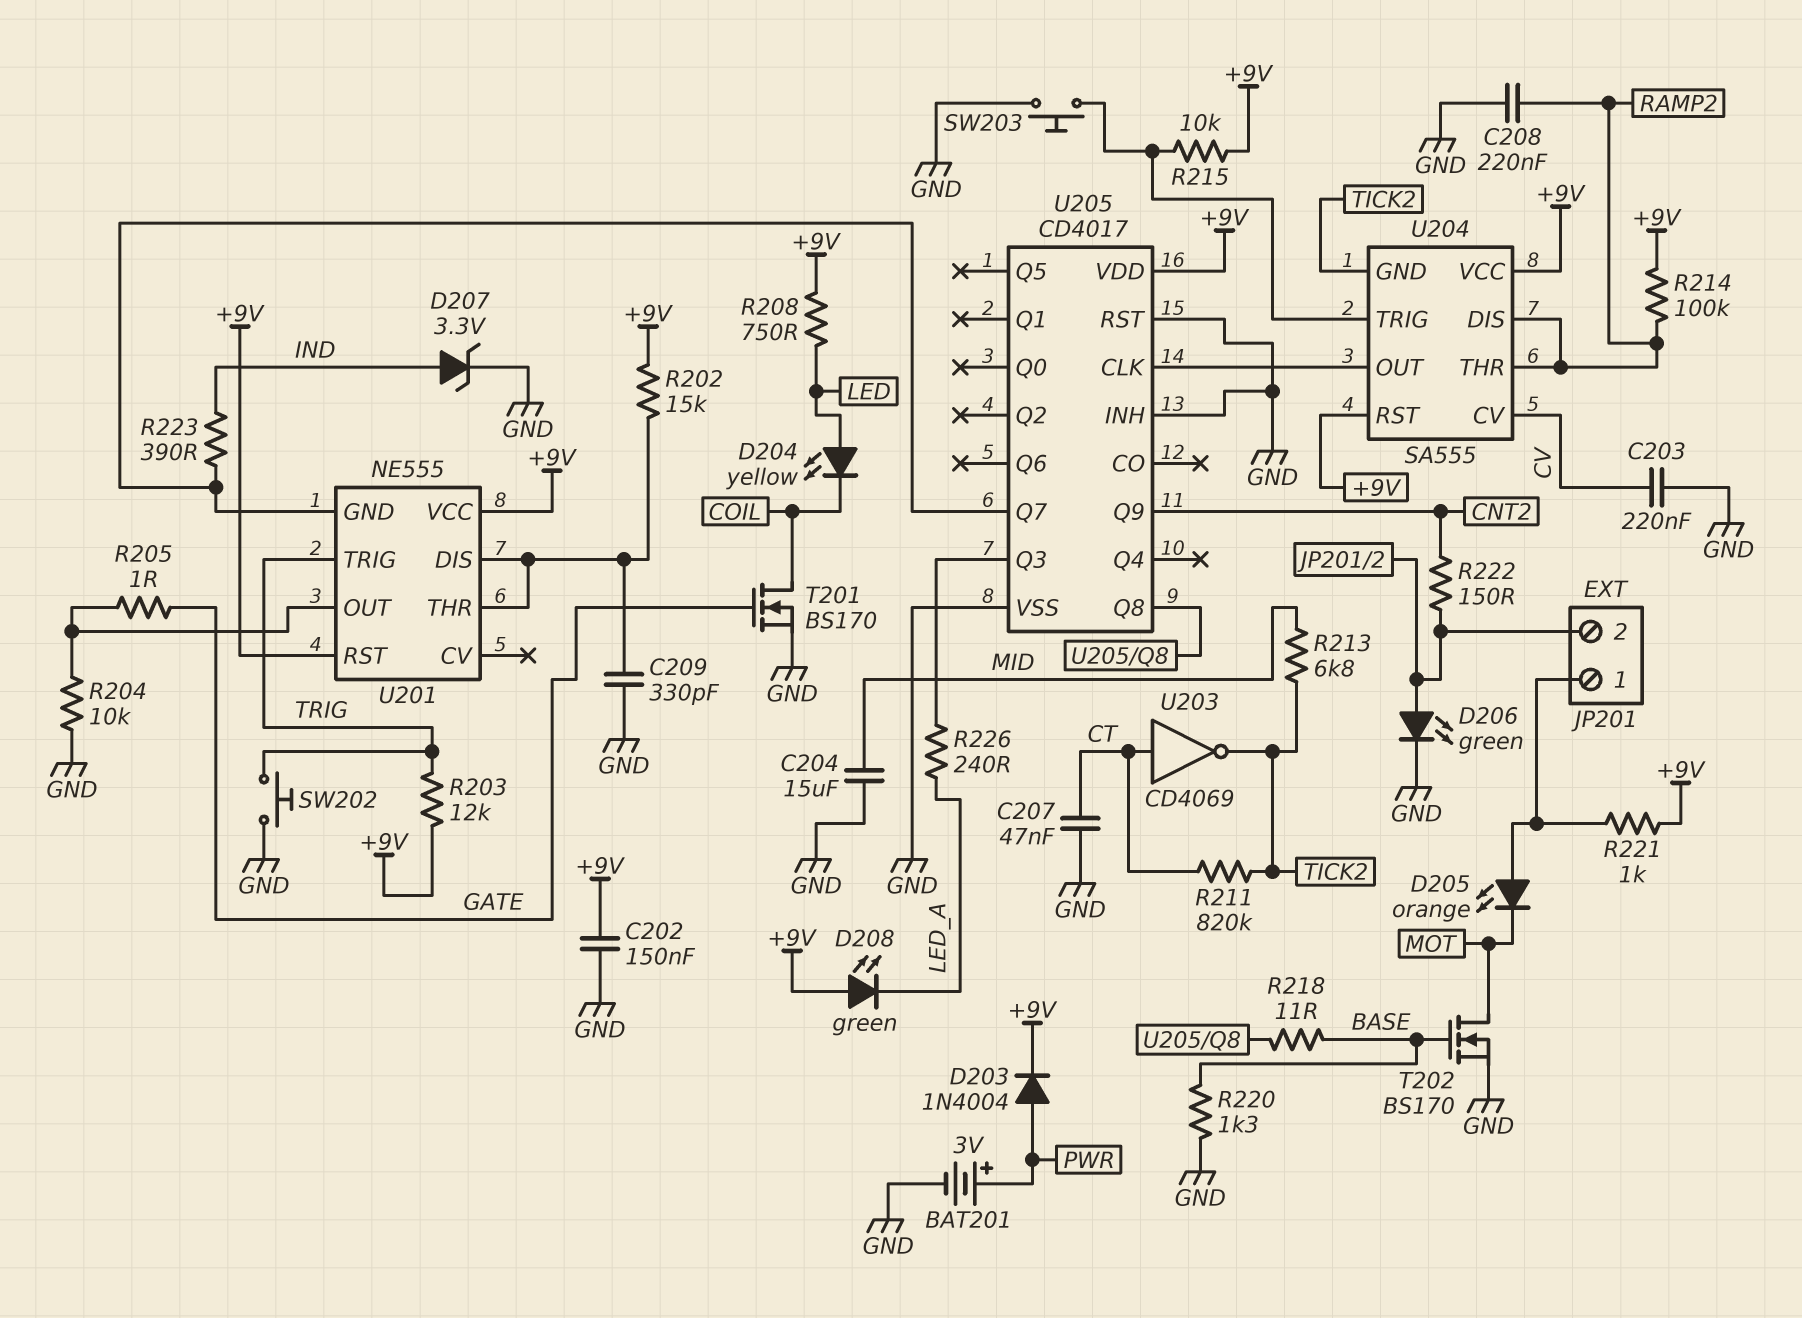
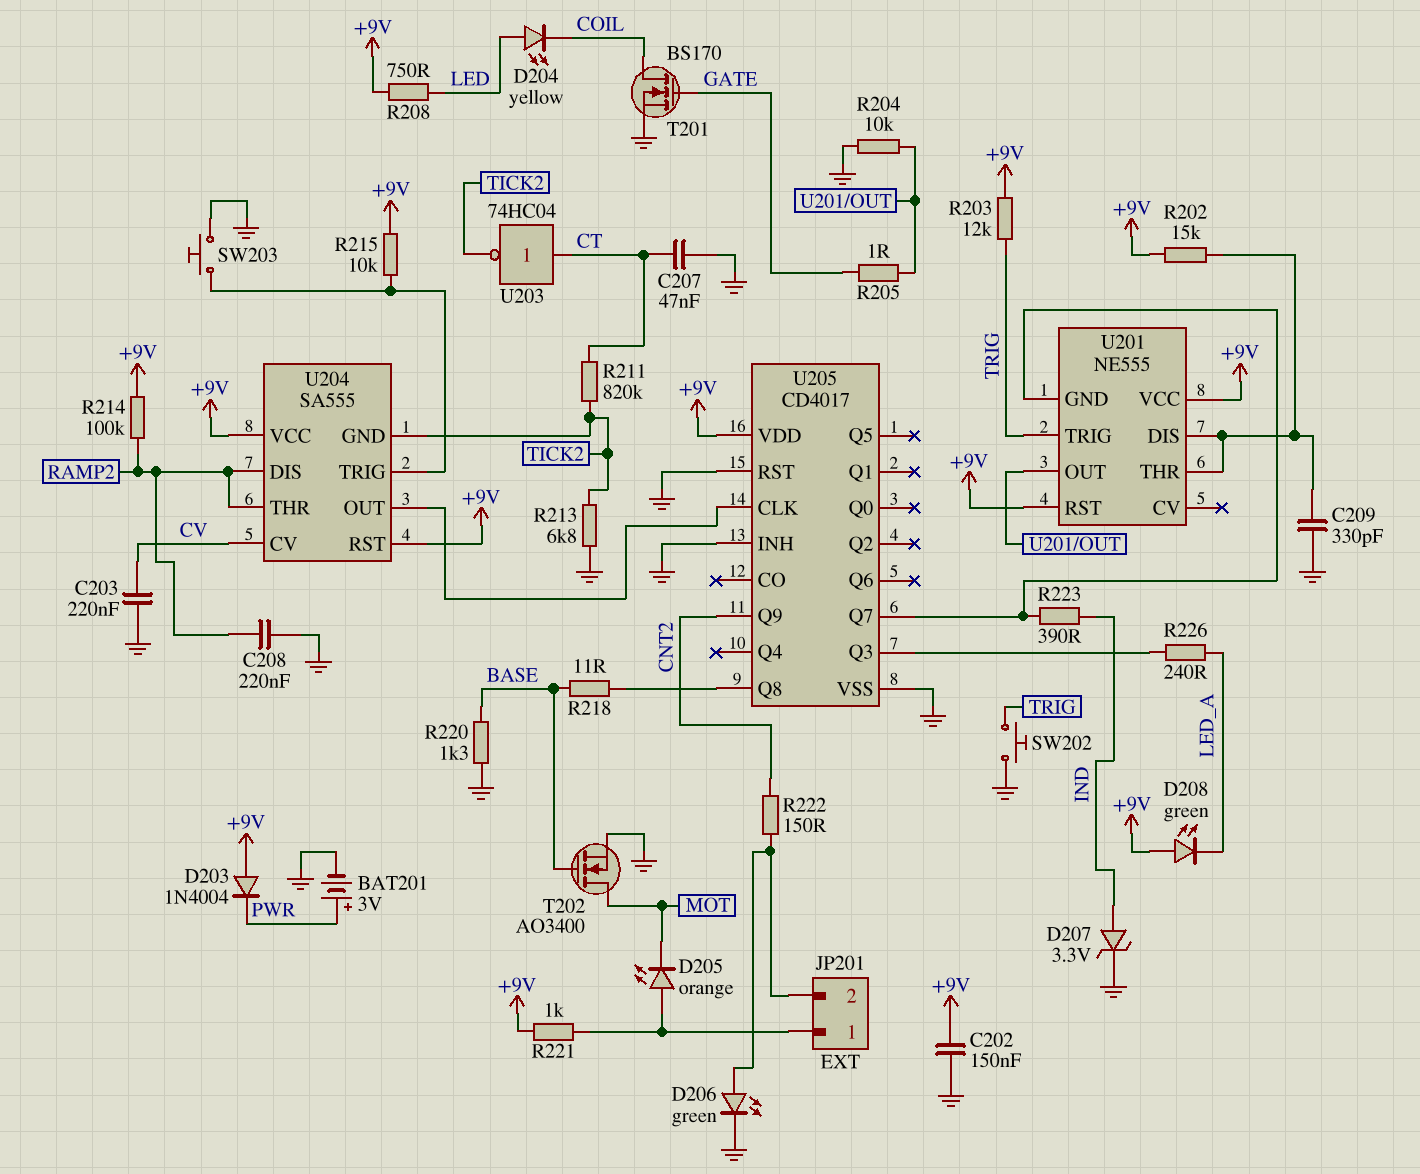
C204: 15uF (GND, MID) -> none
D203: diode 1N4004 (A PWR, K +9V) -> diode 1N4004 (A +9V, K PWR)
R213: 6.8k (MID, TICK2) -> 6.8k (GND, TICK2)
T202: NMOS BS170 (G BASE, D MOT, S GND) -> NMOS AO3400 (G BASE, D MOT, S GND)
U203: NOT CD4069 (in CT, out TICK2) -> NOT 74HC04 (in CT, out TICK2)

